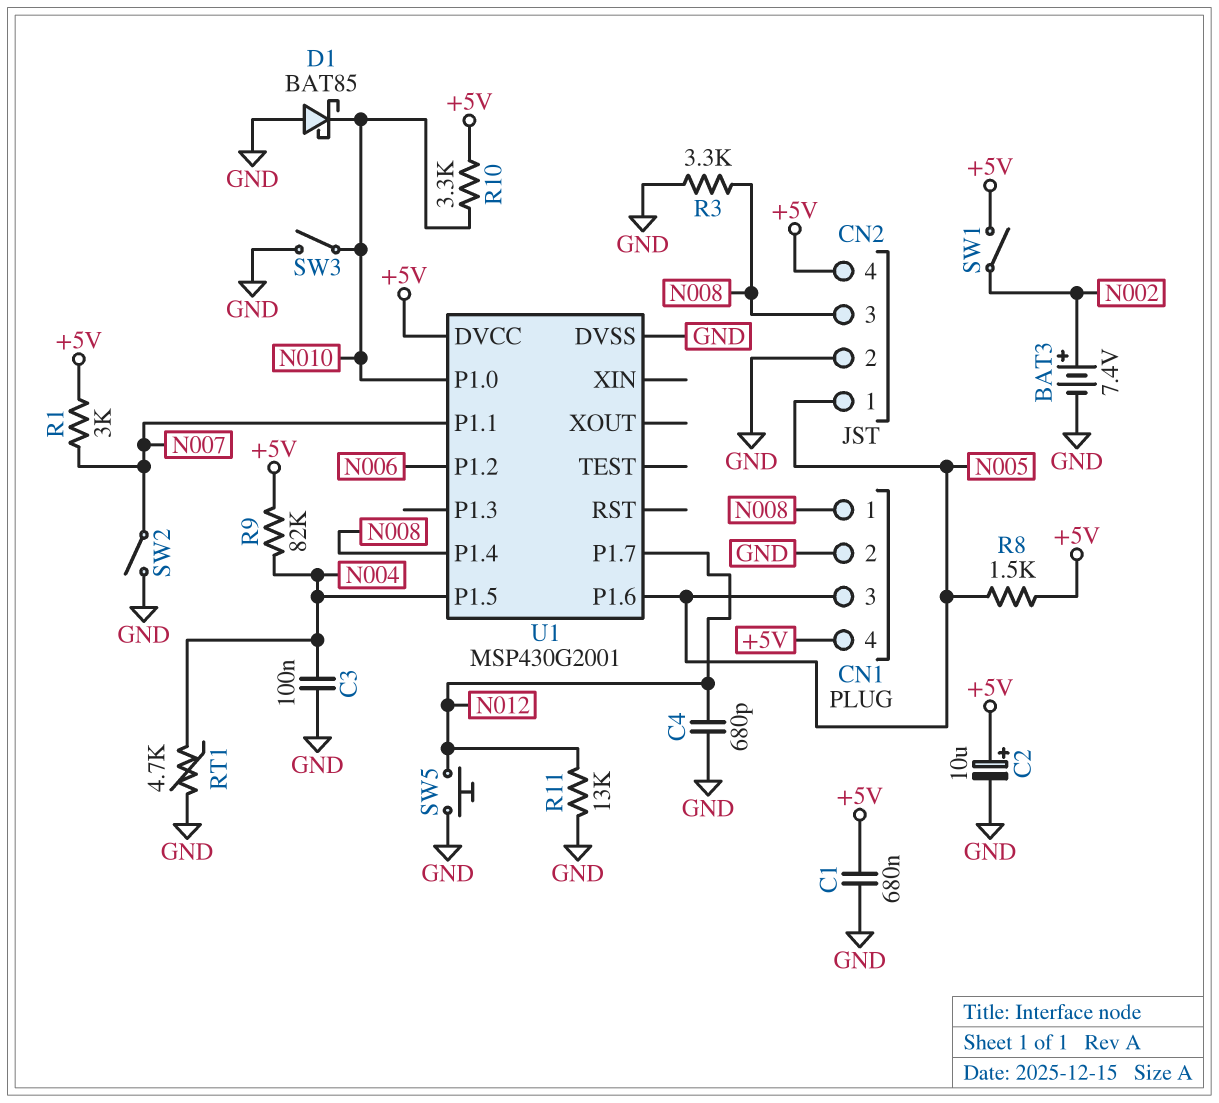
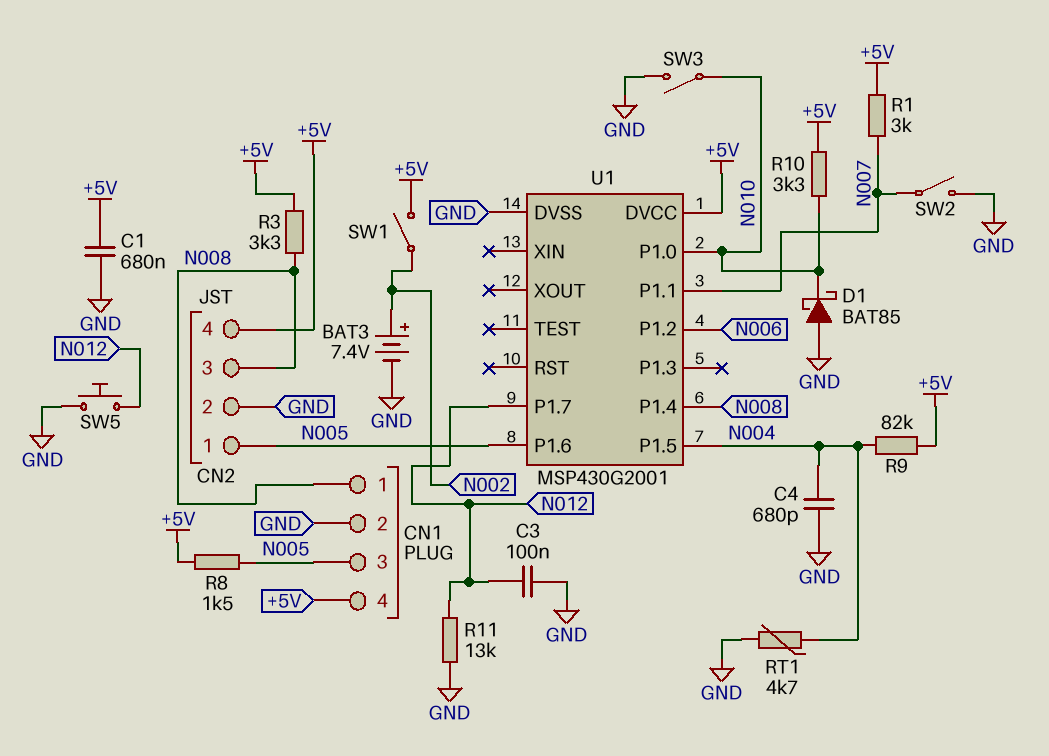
C2: 10uF (plus +5V, minus GND) -> none
C3: 100nF (GND, N004) -> 100nF (GND, N012)
C4: 680pF (GND, N012) -> 680pF (GND, N004)
R3: 3.3k (GND, N008) -> 3.3k (+5V, N008)

